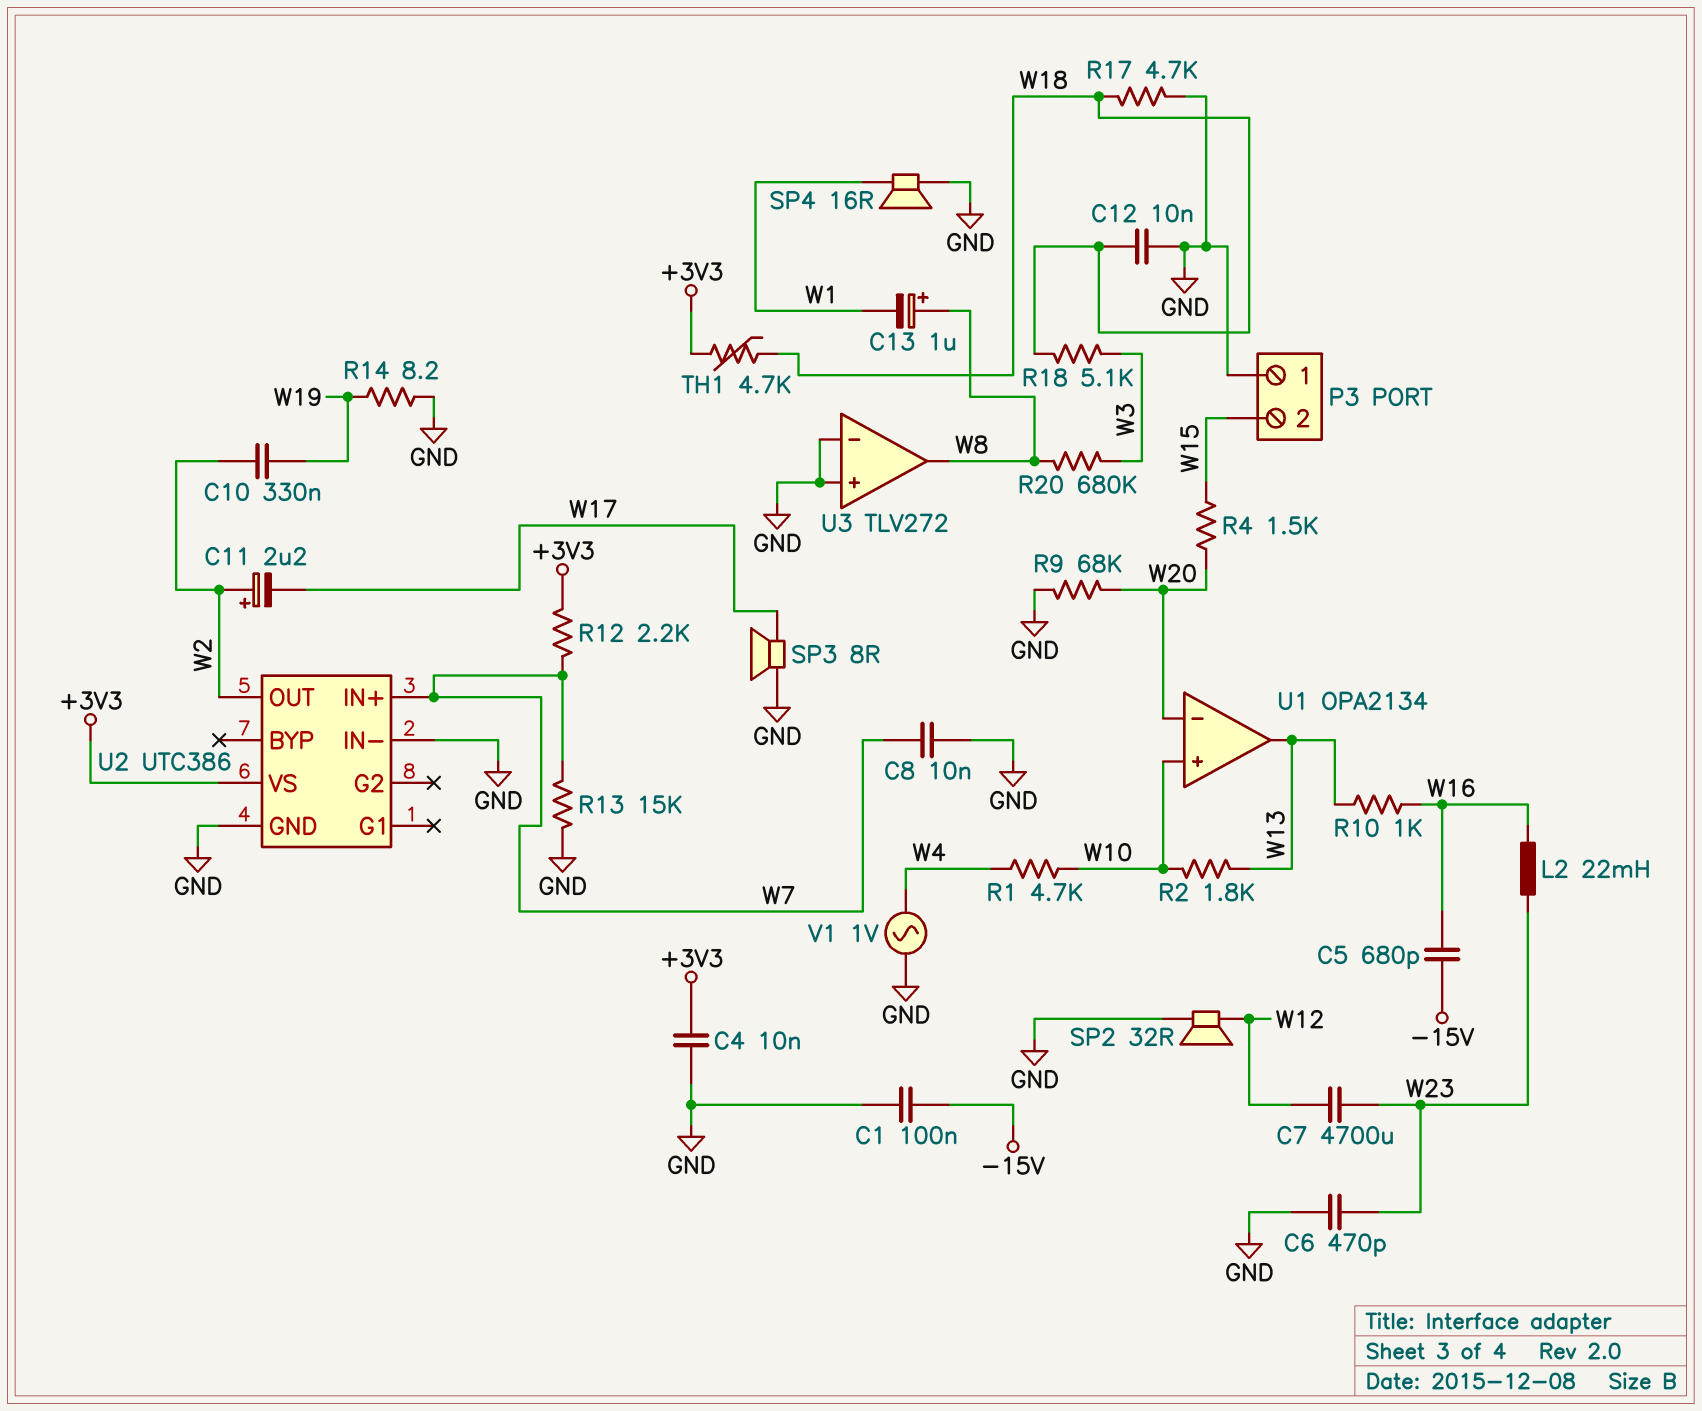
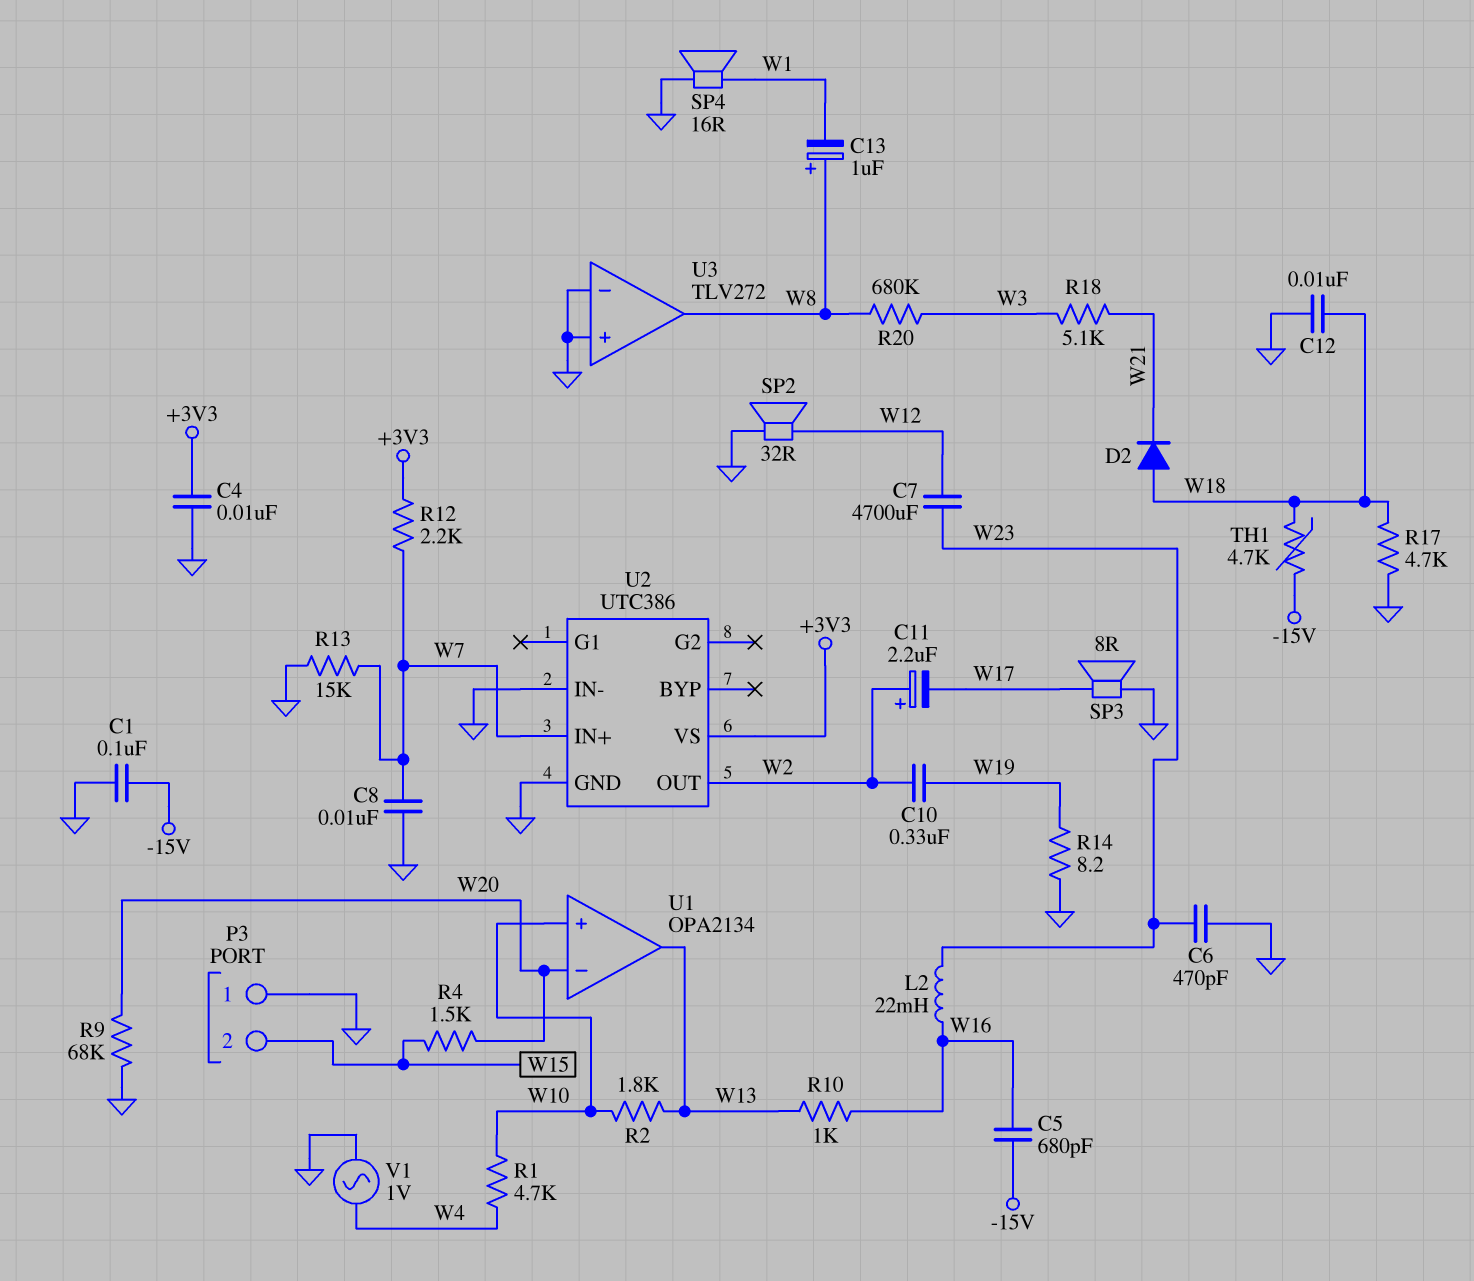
D2: none -> diode (A W18, K W21)
R18: 5.1k (W3, W18) -> 5.1k (W3, W21)
TH1: 4.7k (+3V3, W18) -> 4.7k (-15V, W18)

